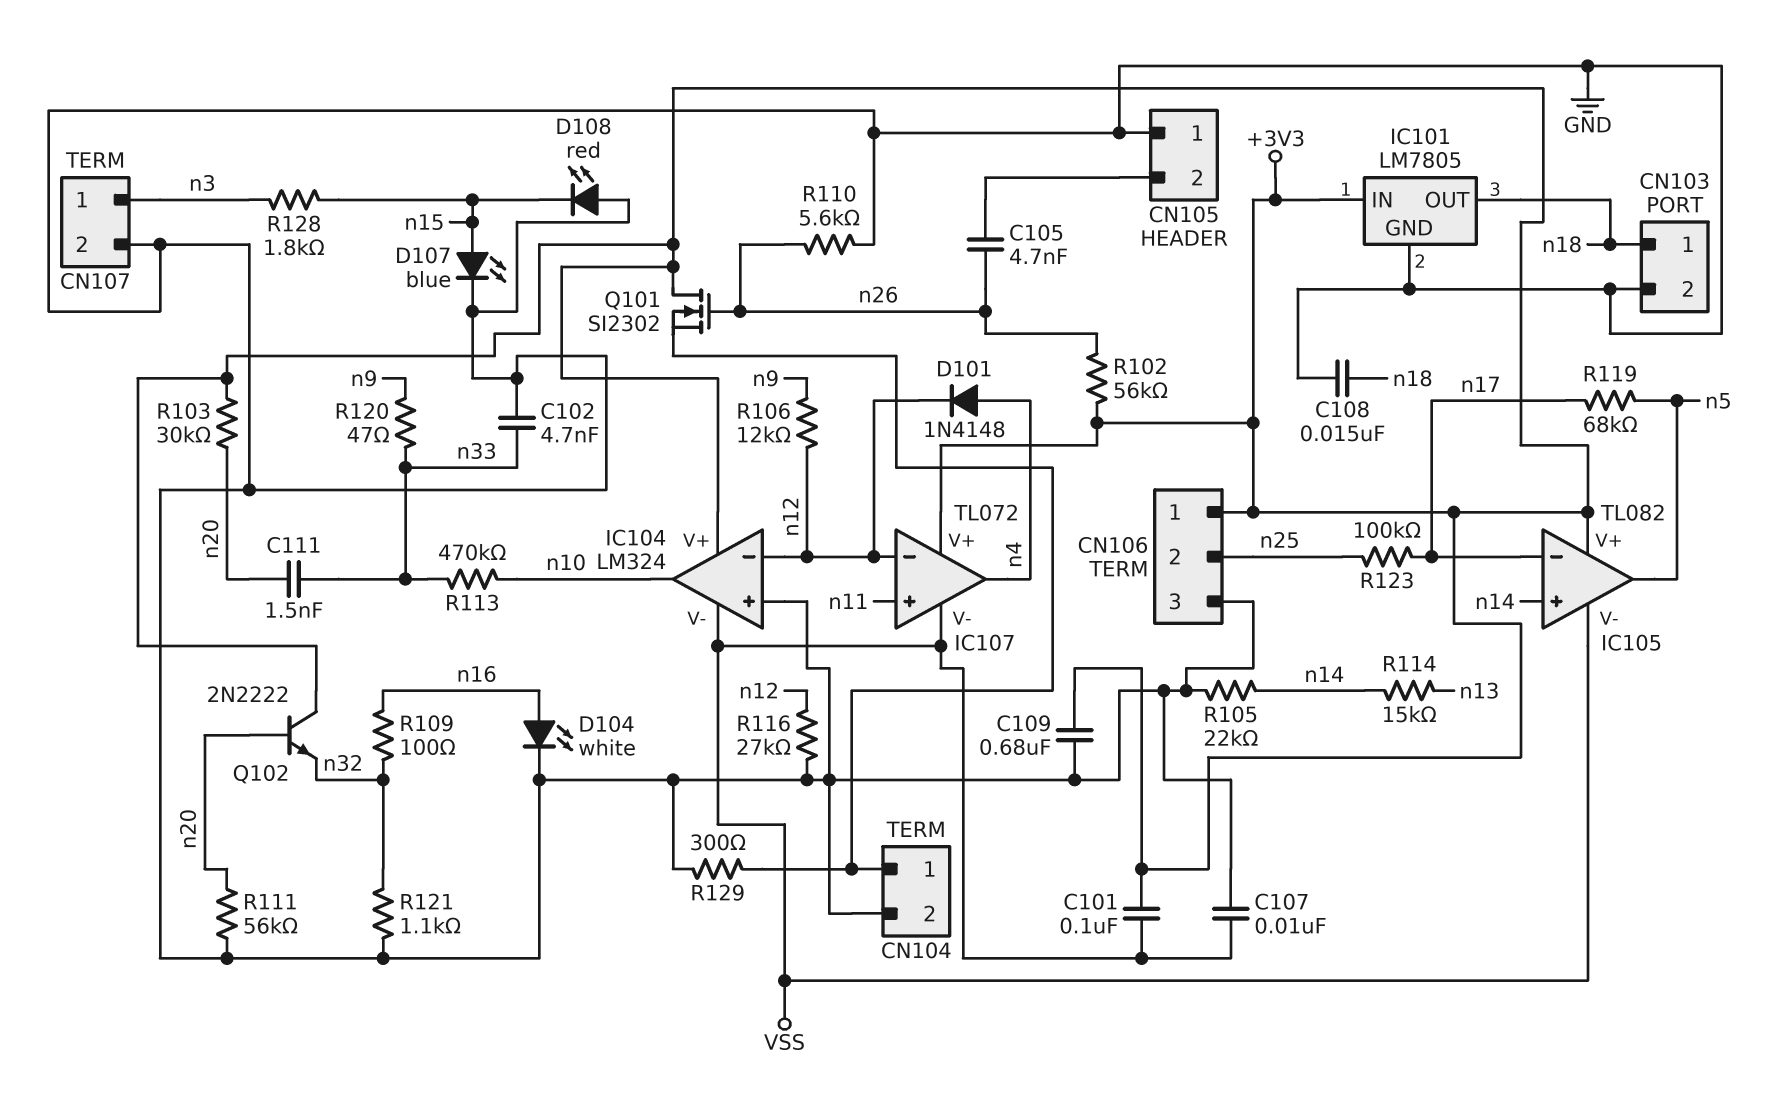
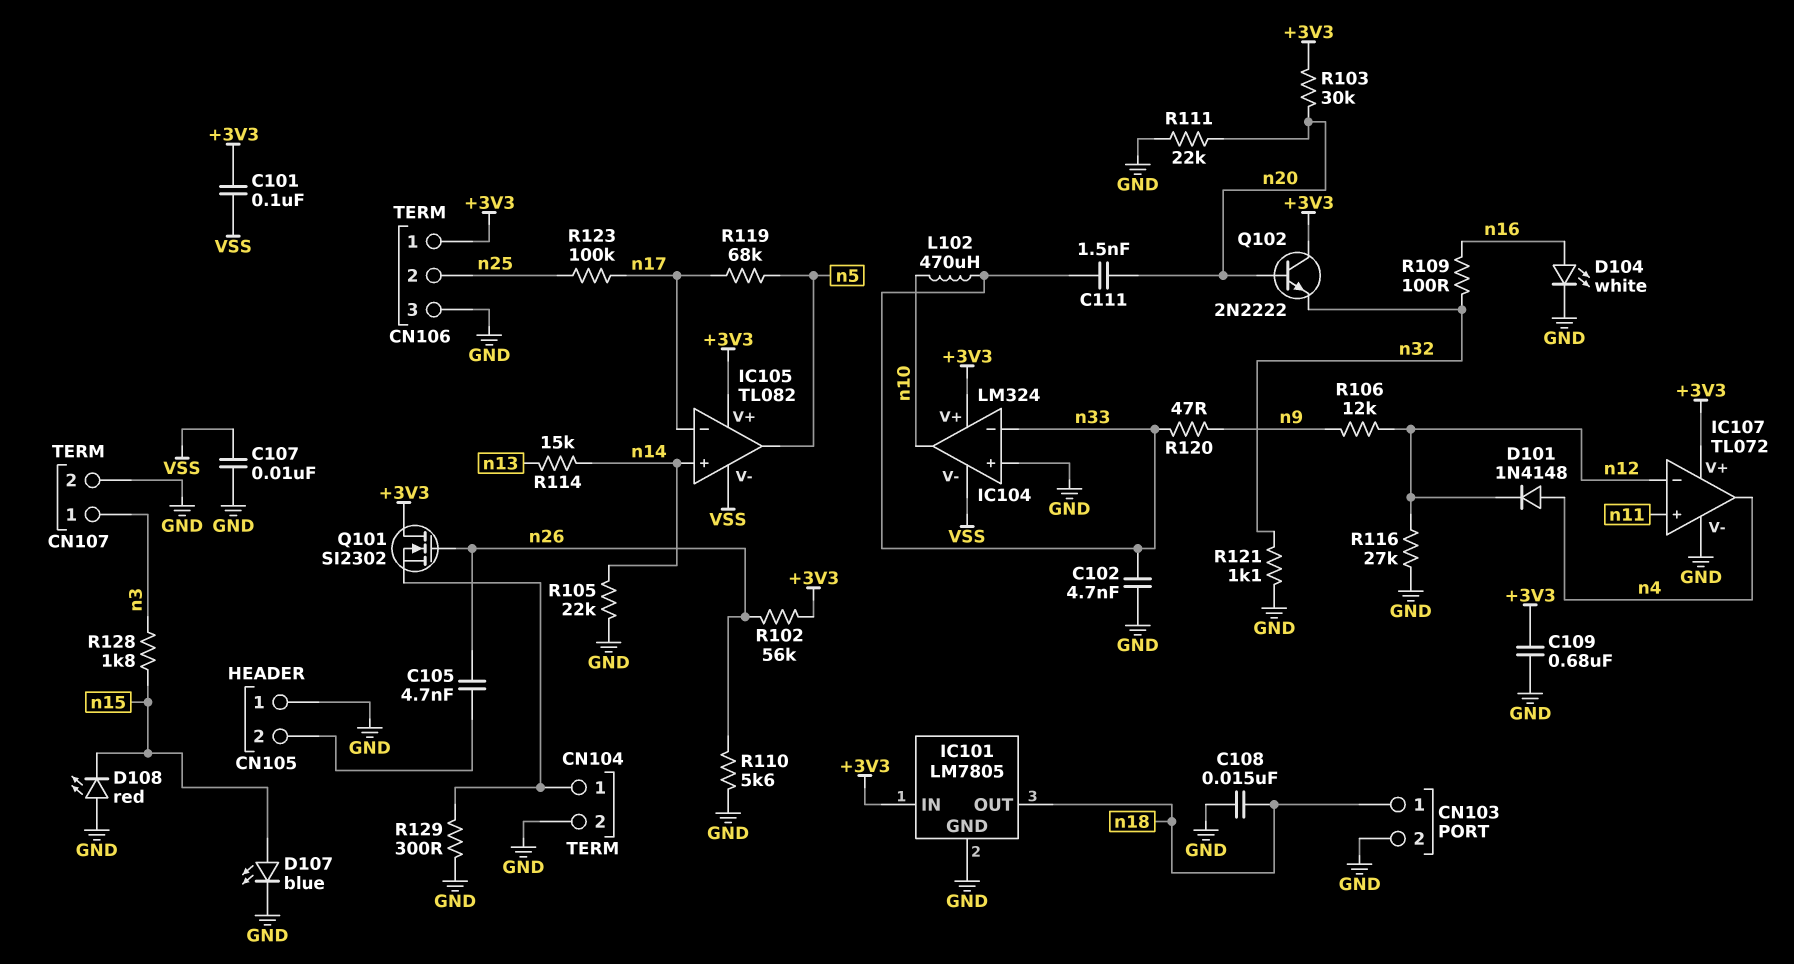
IC104 pin in-: n12 -> n33
IC107 pin V-: VSS -> GND
L102: none -> 470uH (n10, n33)
R111: 56k (GND, n20) -> 22k (GND, n20)
R113: 470k (n10, n33) -> none

